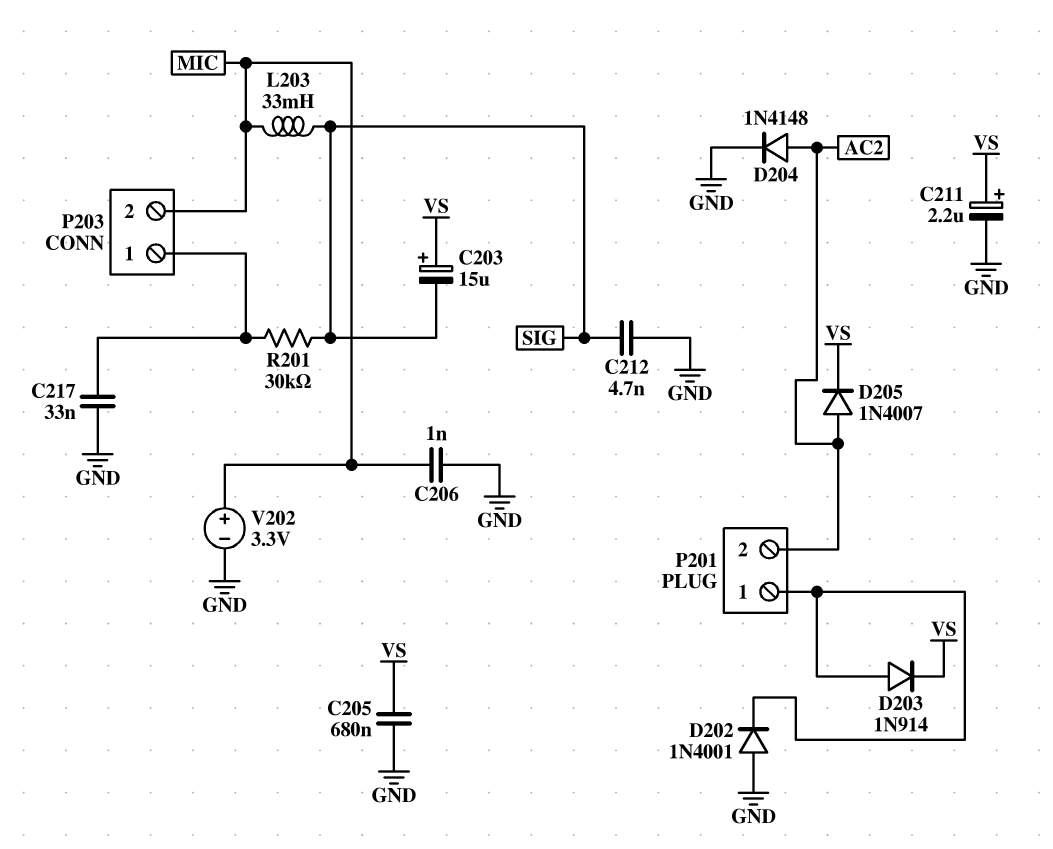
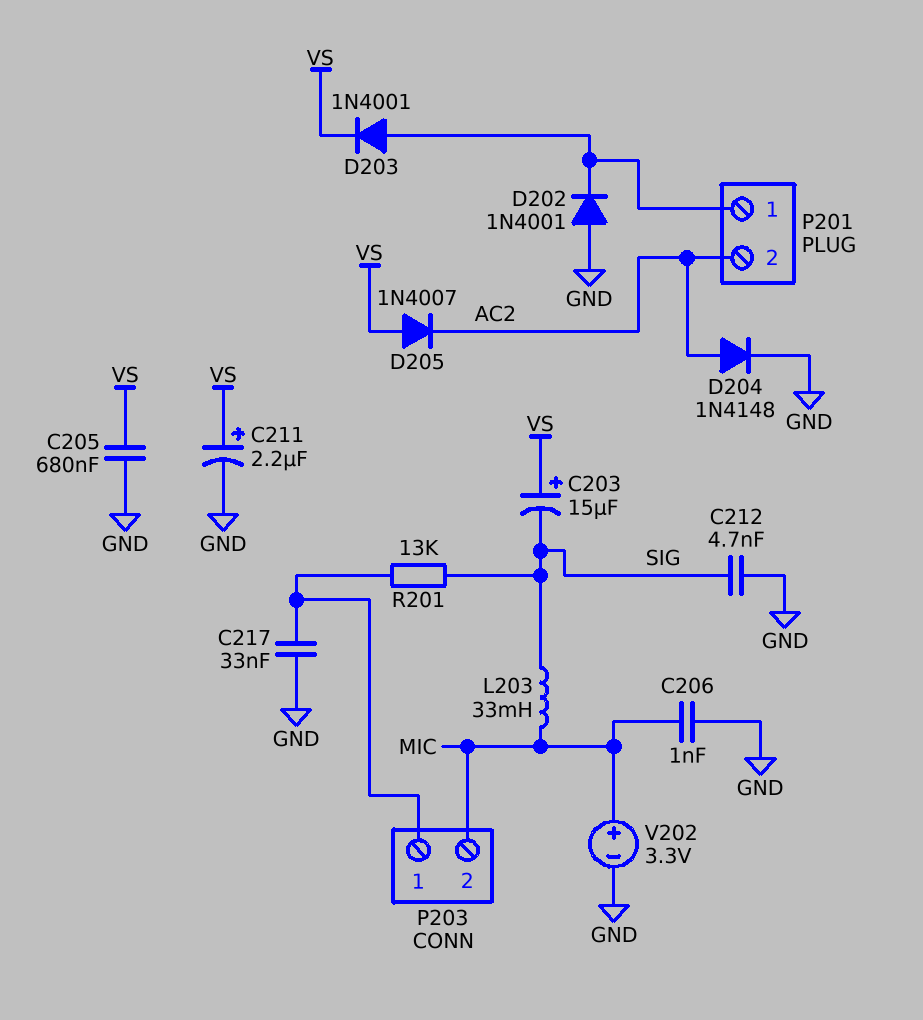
D203: diode 1N914 (A P201/1, K VS) -> diode 1N4001 (A P201/1, K VS)
D205: diode 1N4007 (A AC2, K VS) -> diode 1N4007 (A VS, K AC2)
R201: 30k (P203/1, SIG) -> 13k (P203/1, SIG)

